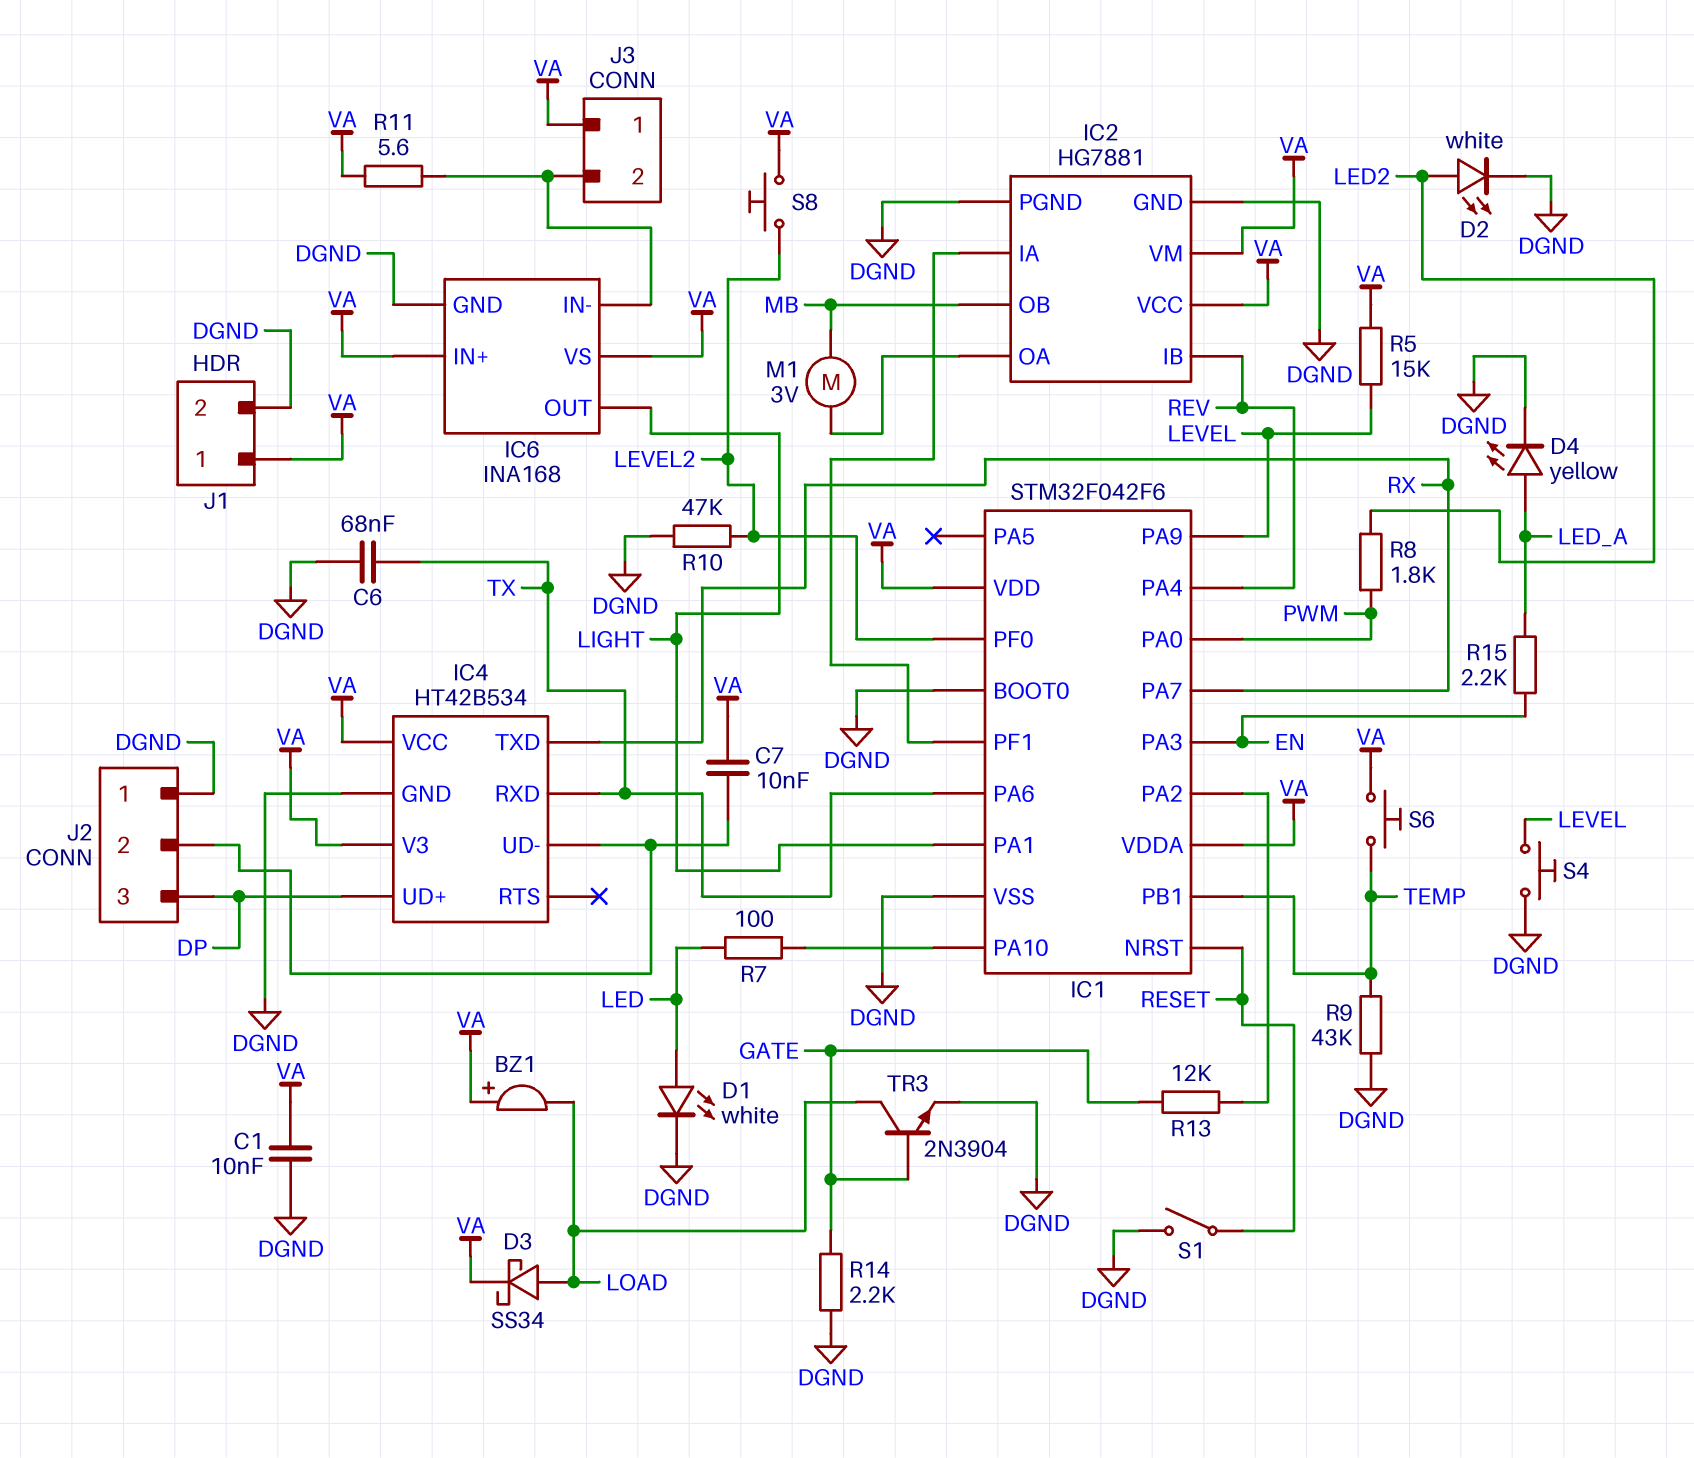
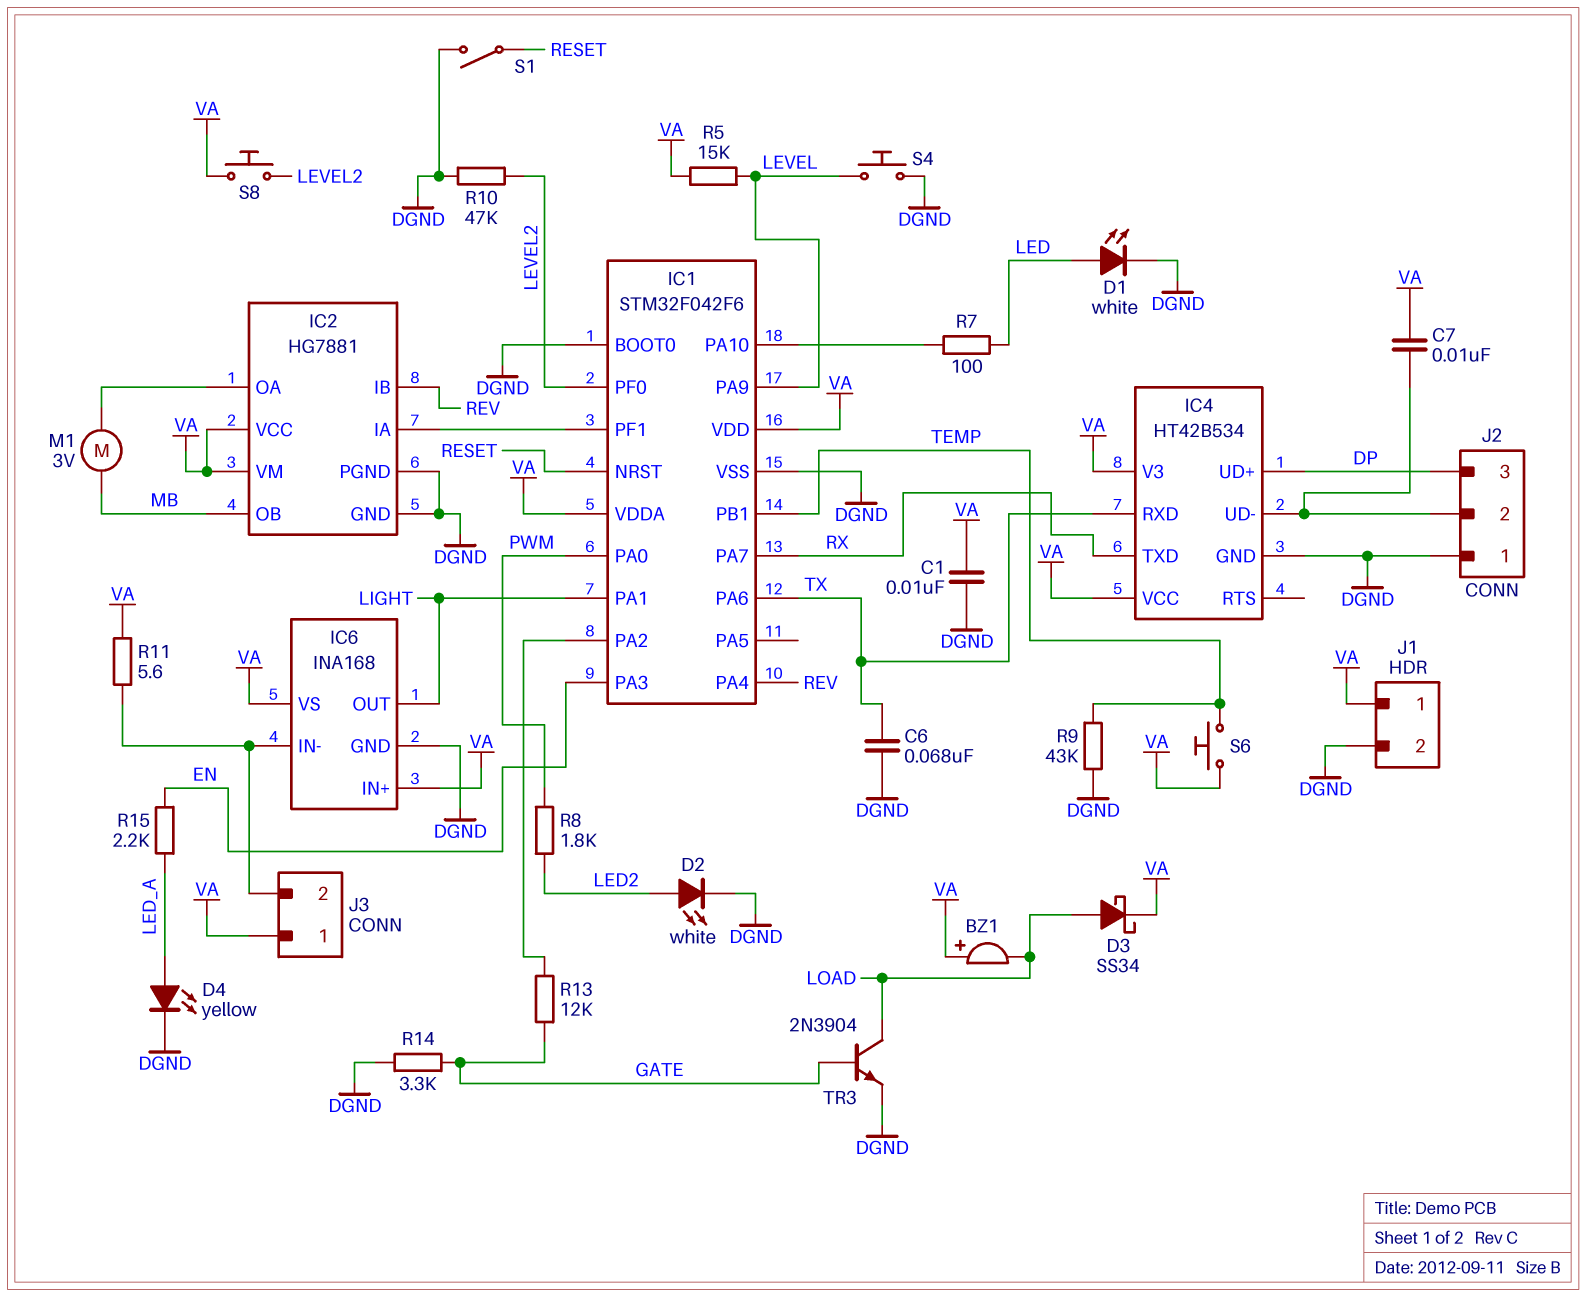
R14: 2.2k (DGND, GATE) -> 3.3k (DGND, GATE)

